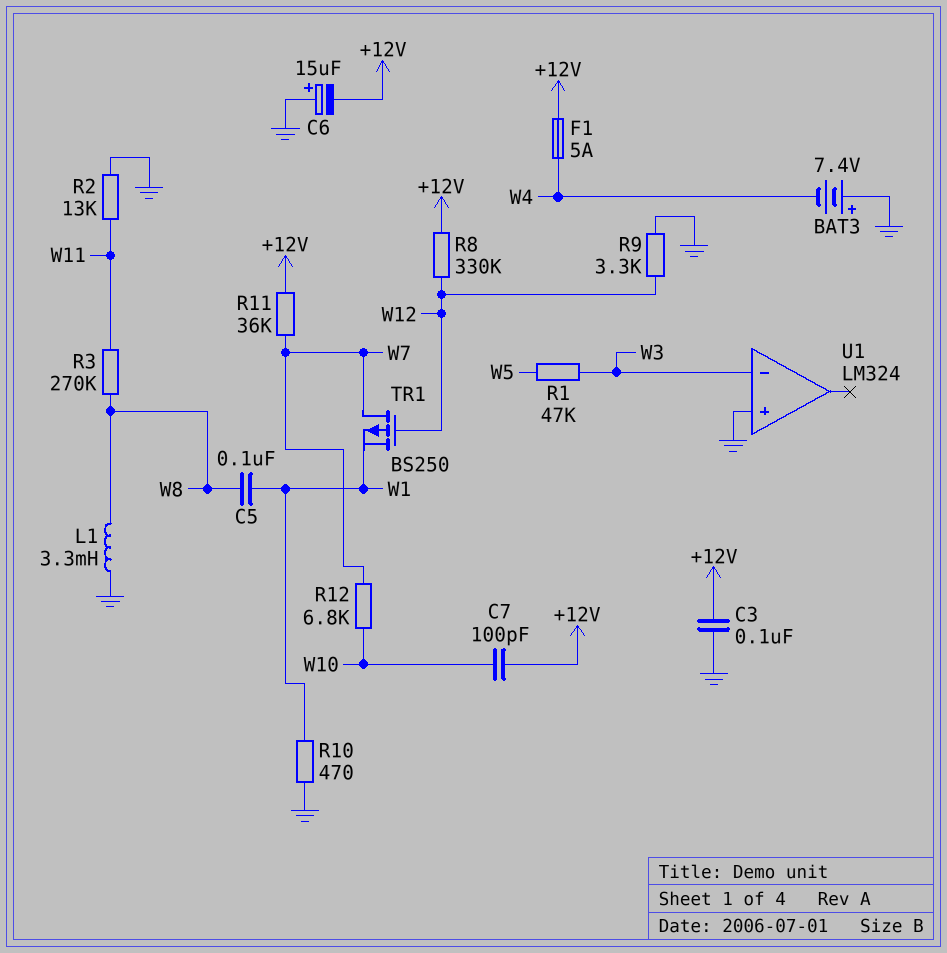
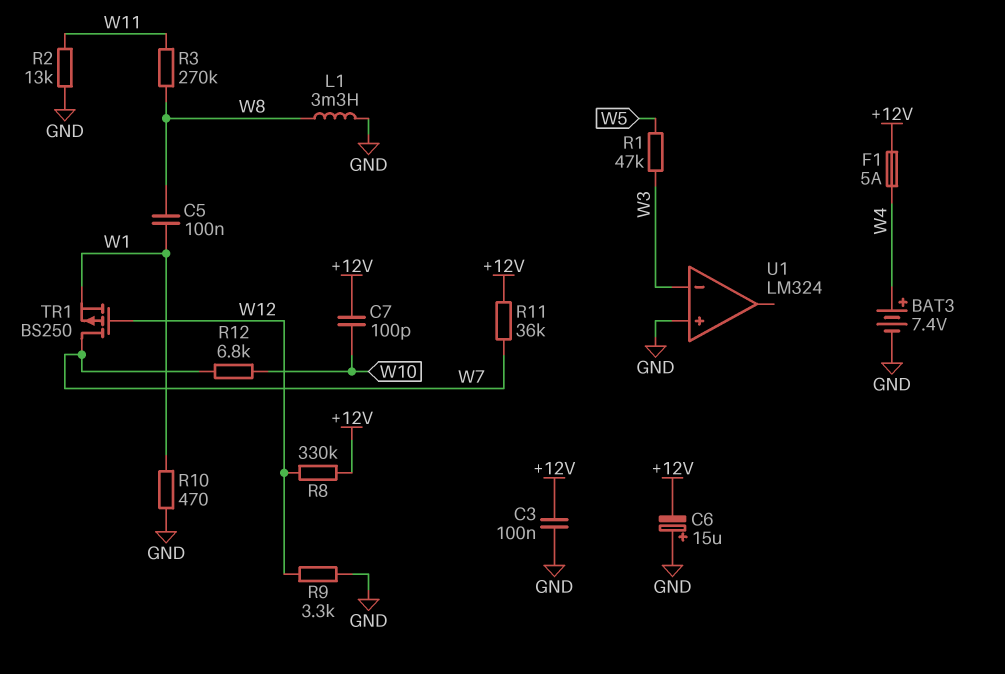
BAT3: 7.4V (plus GND, minus W4) -> 7.4V (plus W4, minus GND)

